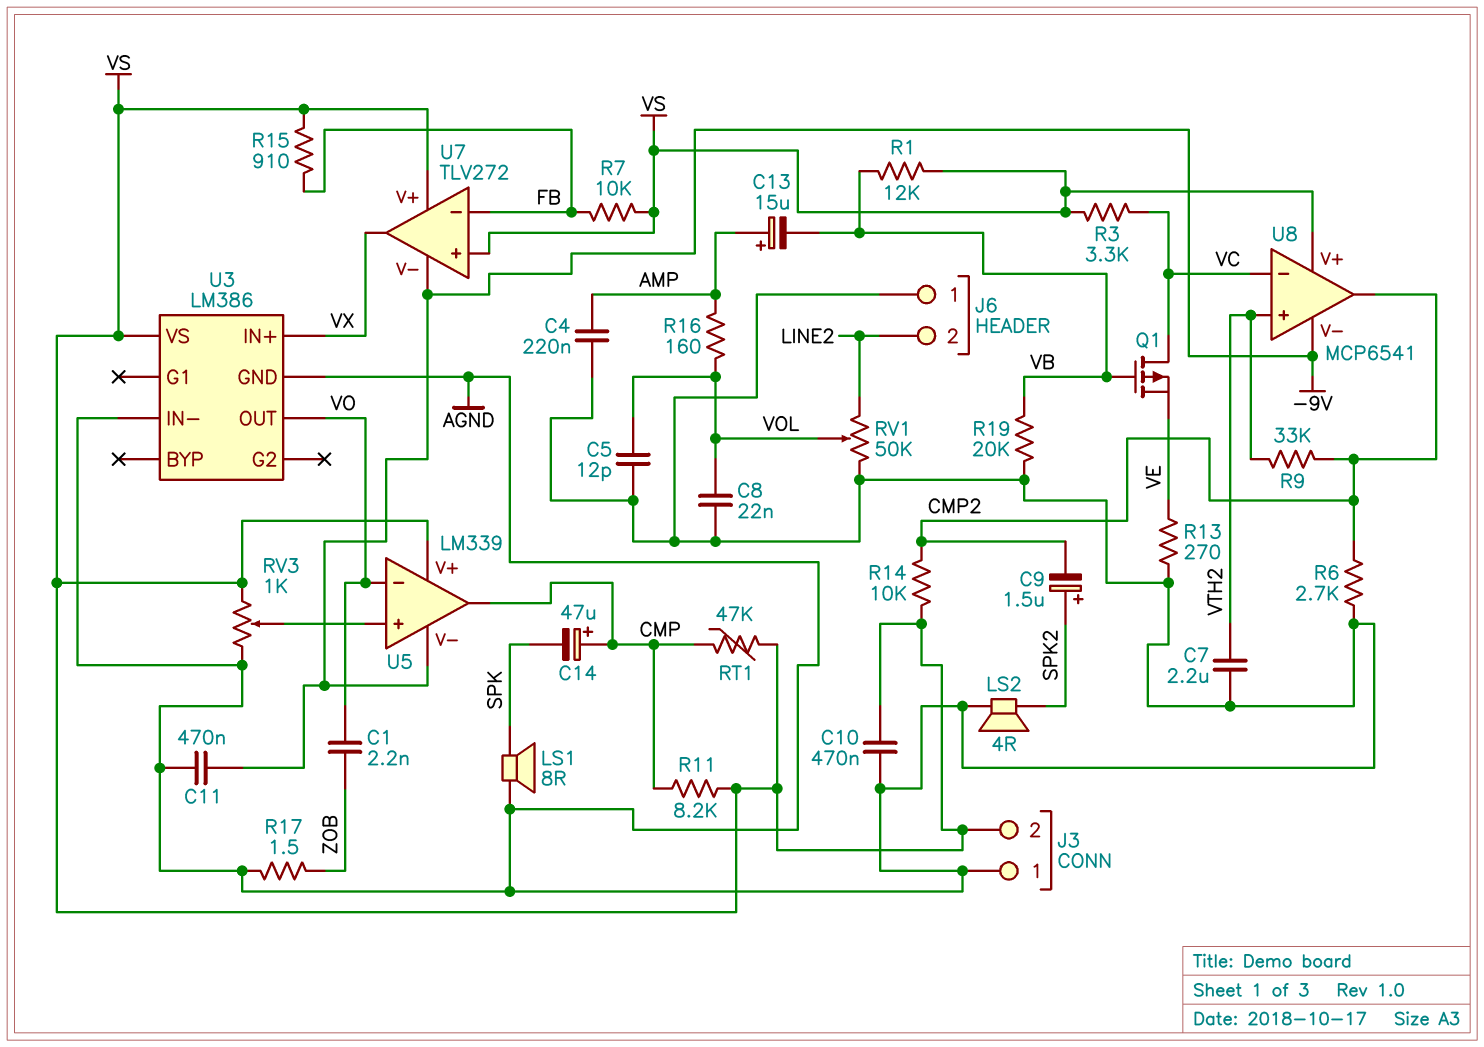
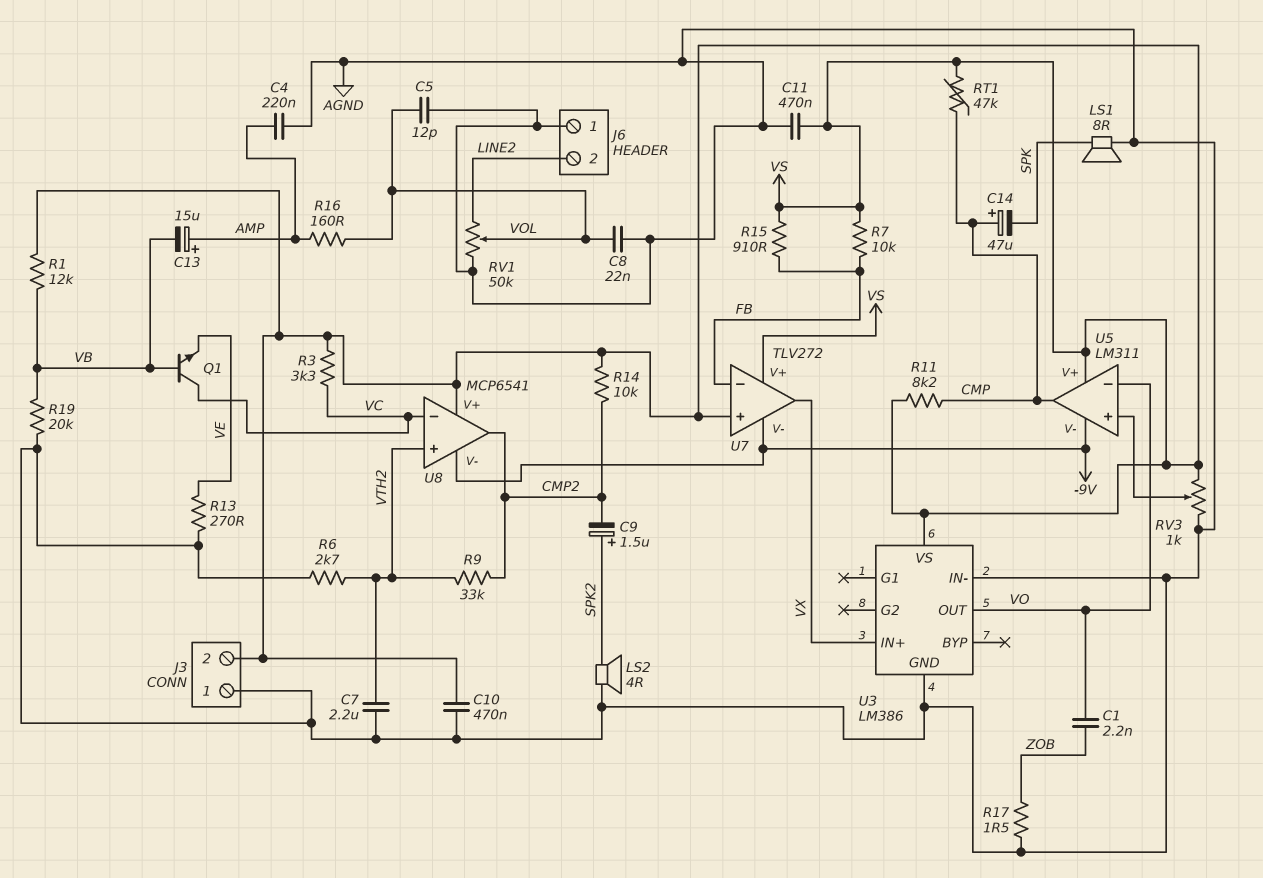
C11: 470nF (-9V, AGND) -> 470nF (AGND, VS)
Q1: PMOS (G VB, D VC, S VE) -> NPN (B VB, C VC, E VE)
R6: 2.7k (AGND, CMP2) -> 2.7k (AGND, VTH2)
U5: LM339 -> LM311

